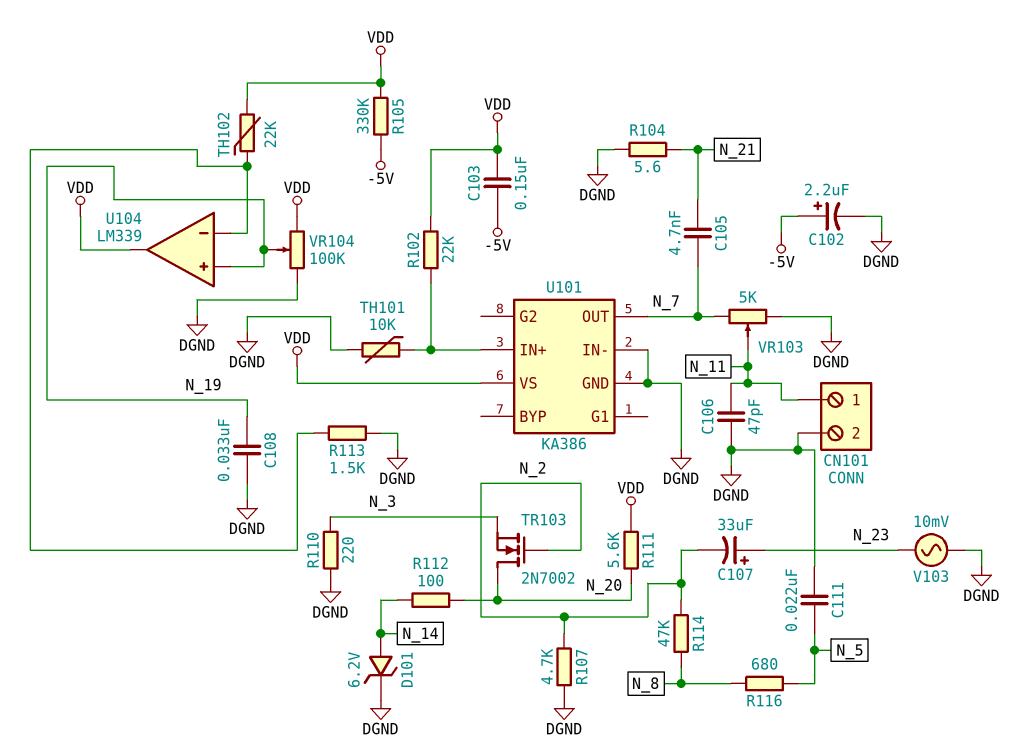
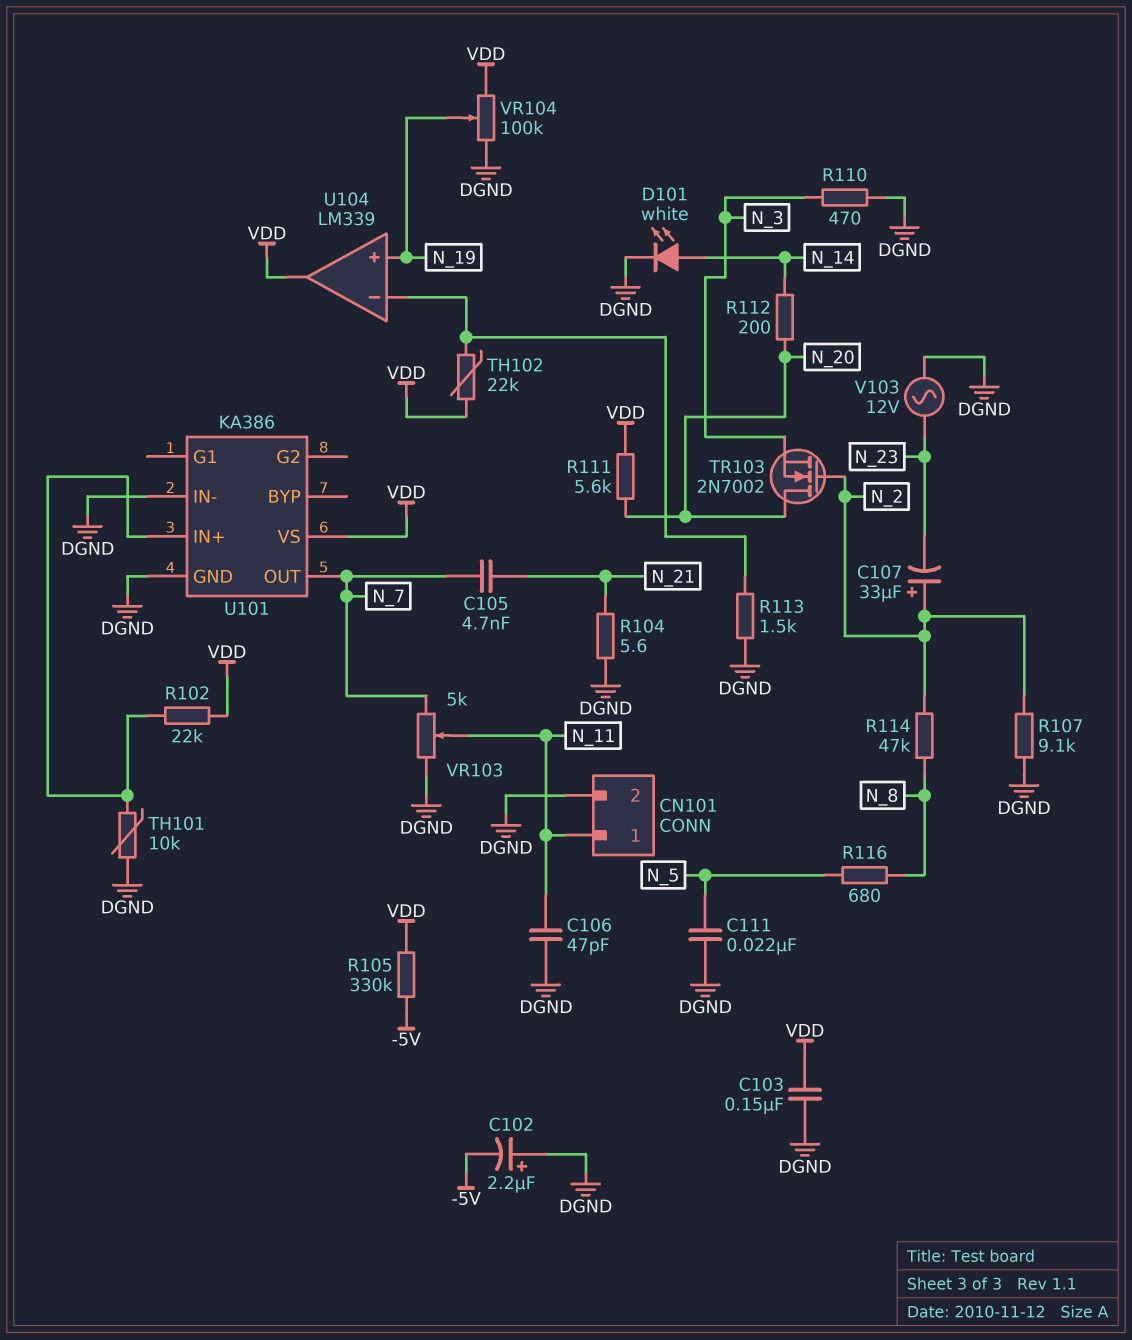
C102: 2.2uF (plus -5V, minus DGND) -> 2.2uF (plus DGND, minus -5V)
C103: 150nF (-5V, VDD) -> 150nF (DGND, VDD)
C107: 33uF (plus N_23, minus N_2) -> 33uF (plus N_2, minus N_23)
C108: 33nF (DGND, N_19) -> none
D101: zener 6.2V (A N_14, K DGND) -> LED white (A N_14, K DGND)
R107: 4.7k (DGND, N_2) -> 9.1k (DGND, N_2)
R110: 220 (DGND, N_3) -> 470 (DGND, N_3)
R112: 100 (N_14, N_20) -> 200 (N_14, N_20)
V103: AC 10mV (DGND, N_23) -> AC 12V (DGND, N_23)

